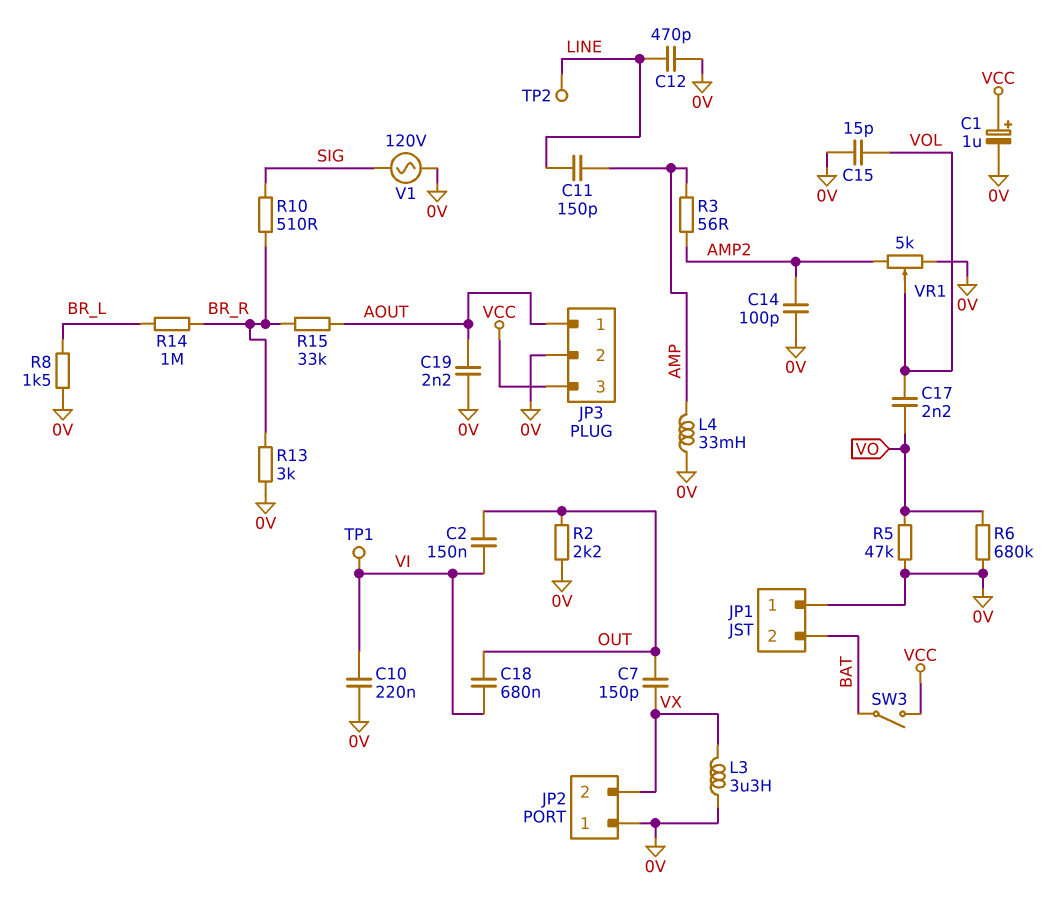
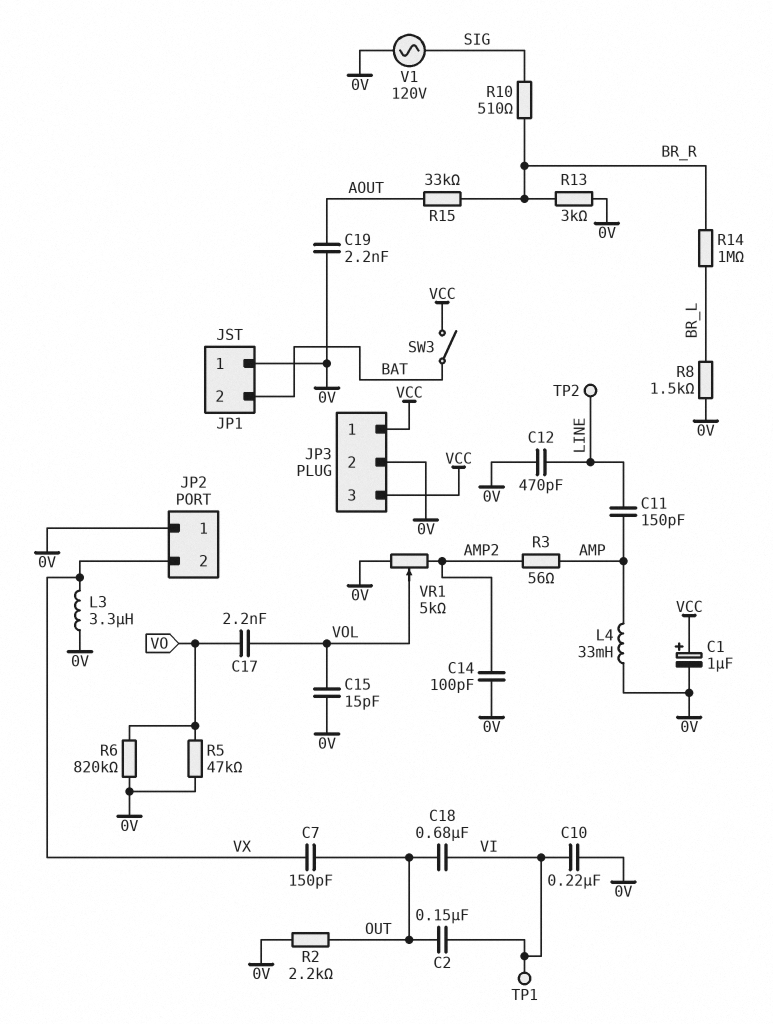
JP3 pin 1: AOUT -> VCC
R6: 680k (0V, VO) -> 820k (0V, VO)

